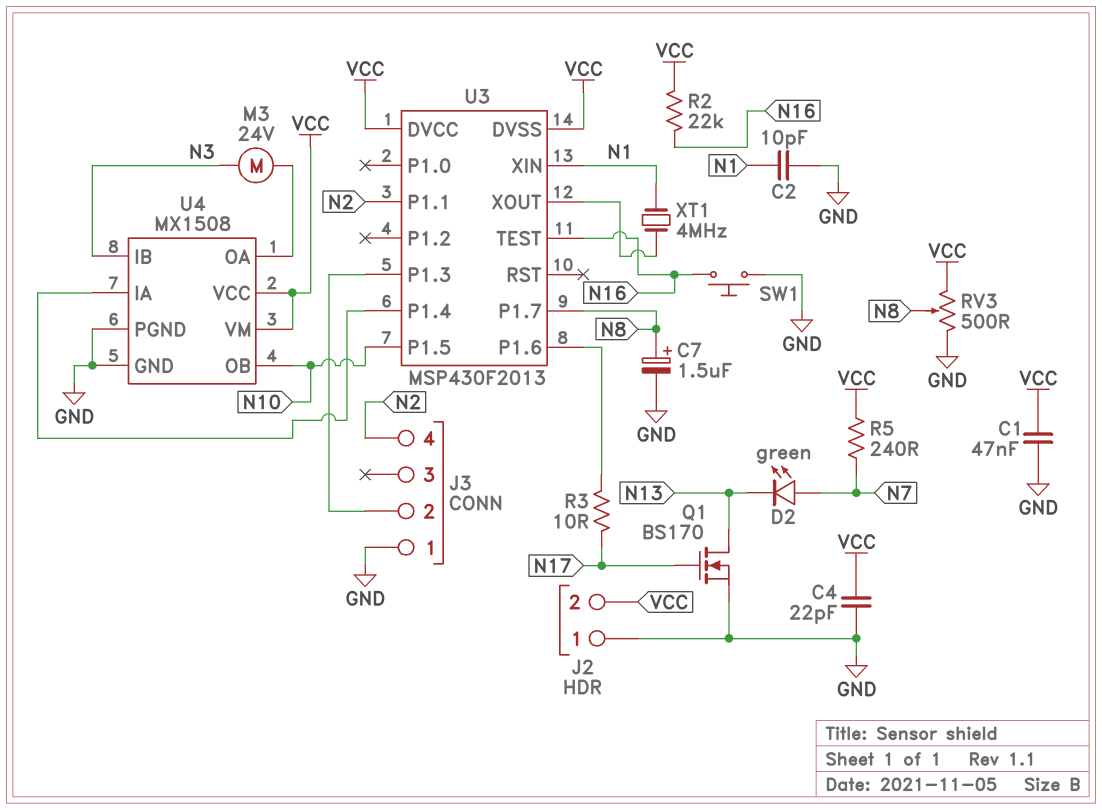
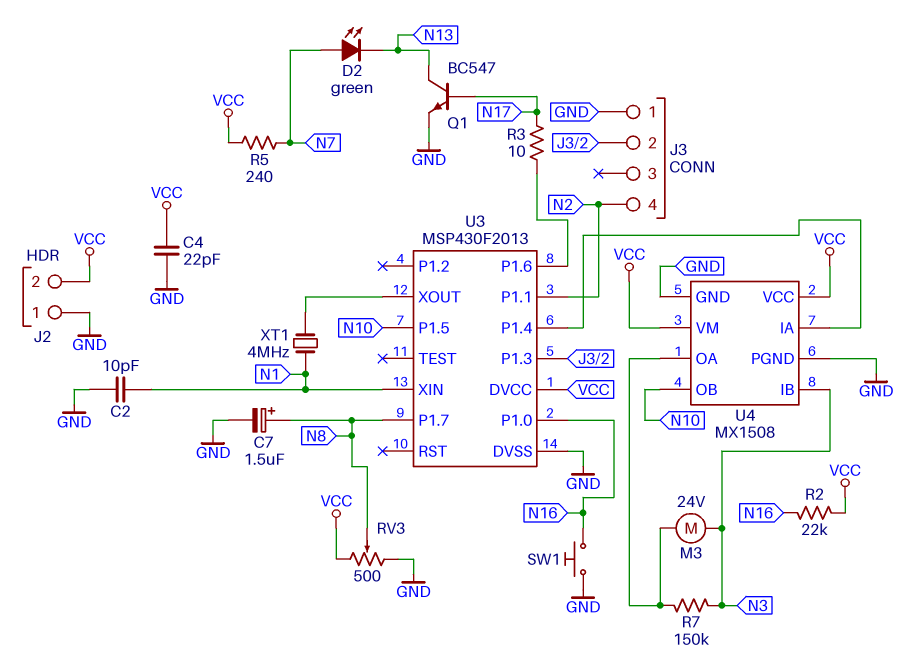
C1: 47nF (GND, VCC) -> none
Q1: NMOS BS170 (G N17, D N13, S GND) -> NPN BC547 (B N17, C N13, E GND)
R7: none -> 150k (N3, U4/OA)
U3 pin DVSS: VCC -> GND
U3 pin P1.0: none -> N16
U3 pin TEST: N16 -> none

